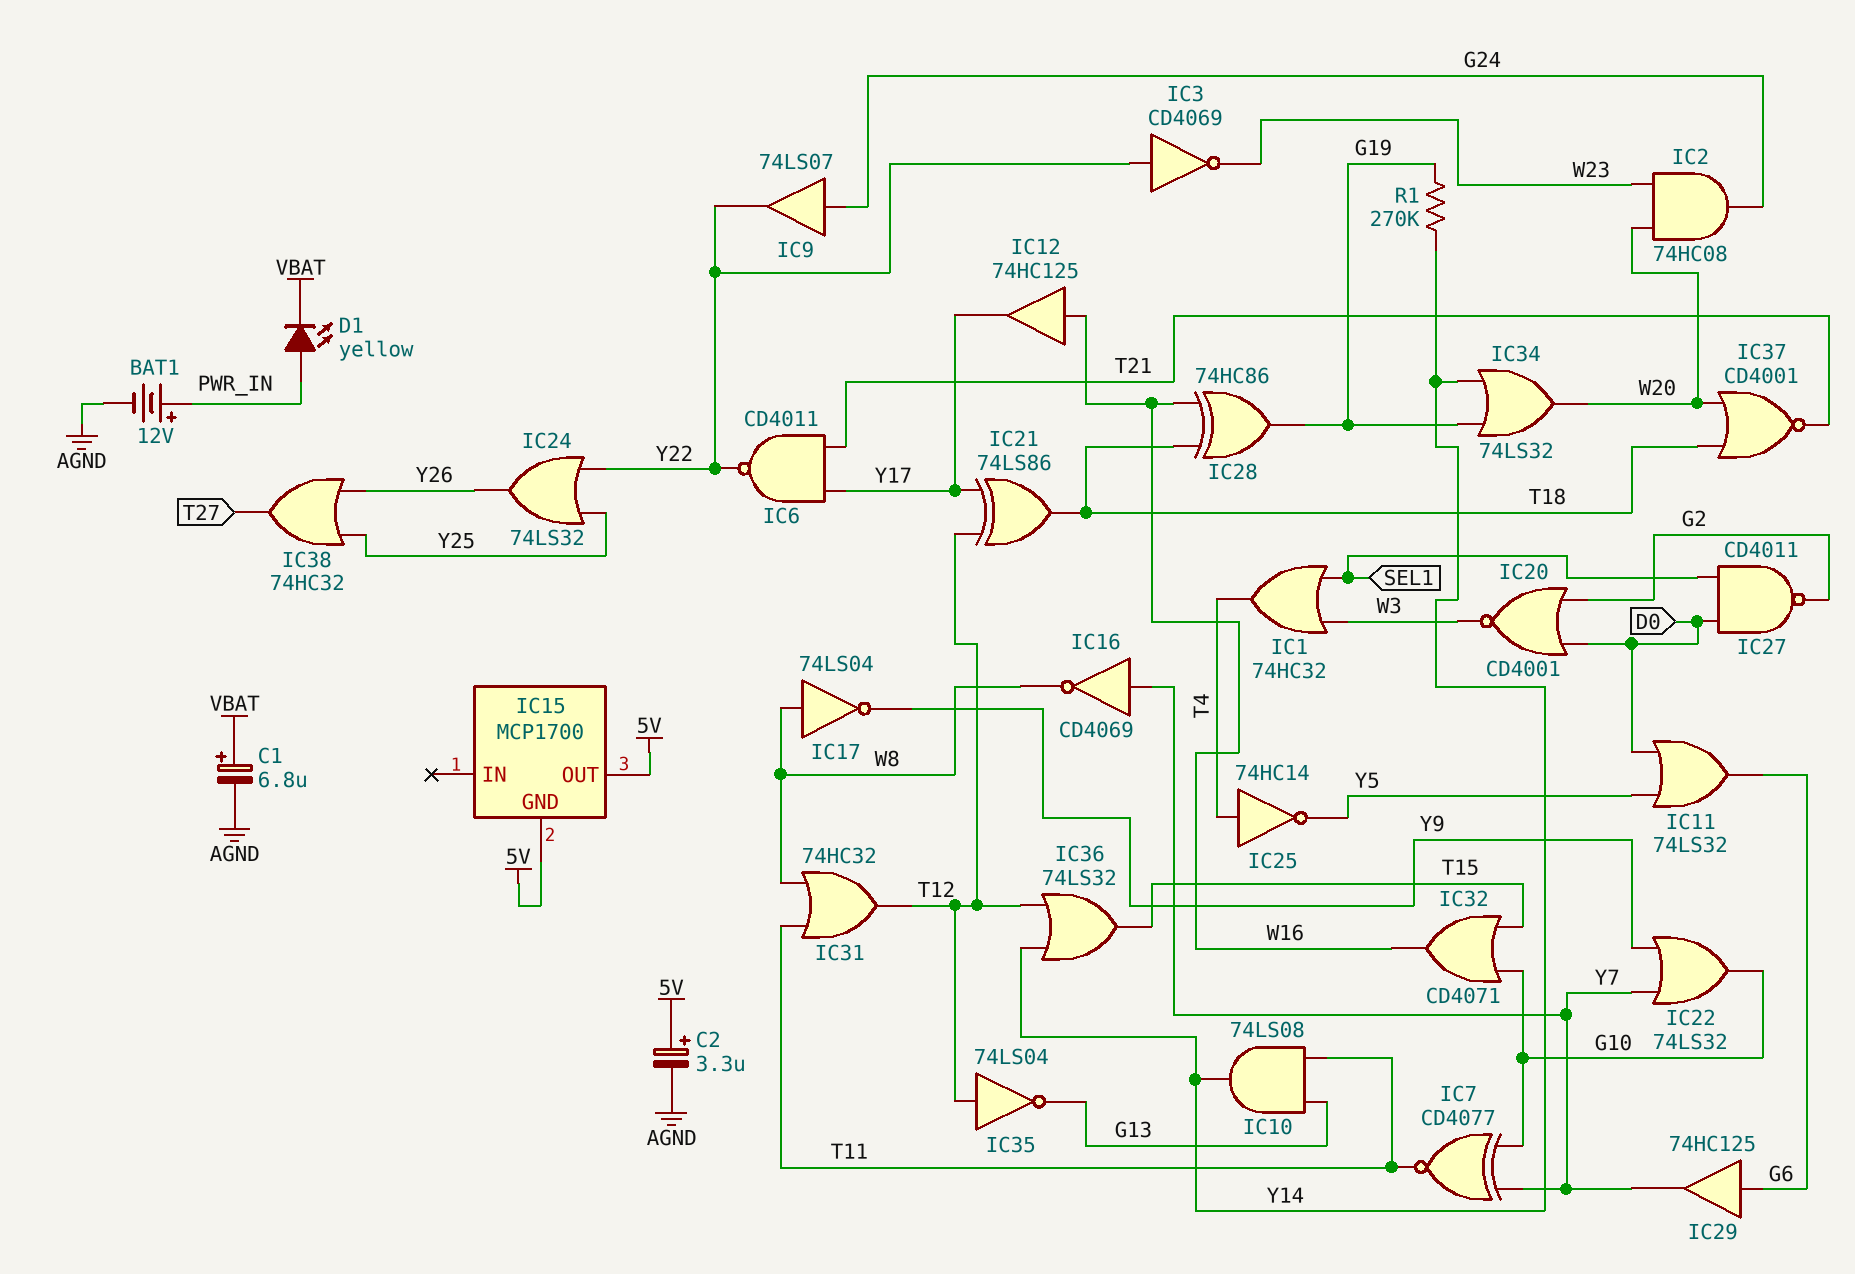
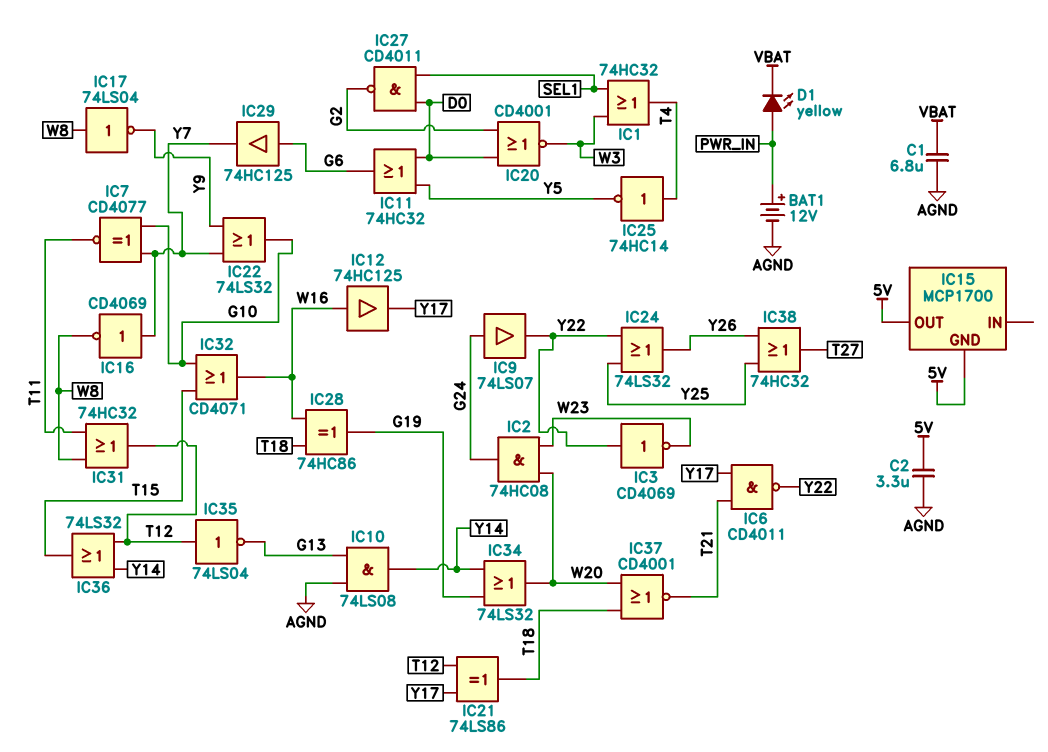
C1: 6.8uF (plus VBAT, minus AGND) -> 6.8uF (AGND, VBAT)
C2: 3.3uF (plus 5V, minus AGND) -> 3.3uF (5V, AGND)
IC10: AND 74LS08 (in G13, in T11, out Y14) -> AND 74LS08 (in AGND, in G13, out Y14)
IC11: OR 74LS32 (in D0, in Y5, out G6) -> OR 74HC32 (in D0, in Y5, out G6)
R1: 270k (G19, Y14) -> none

